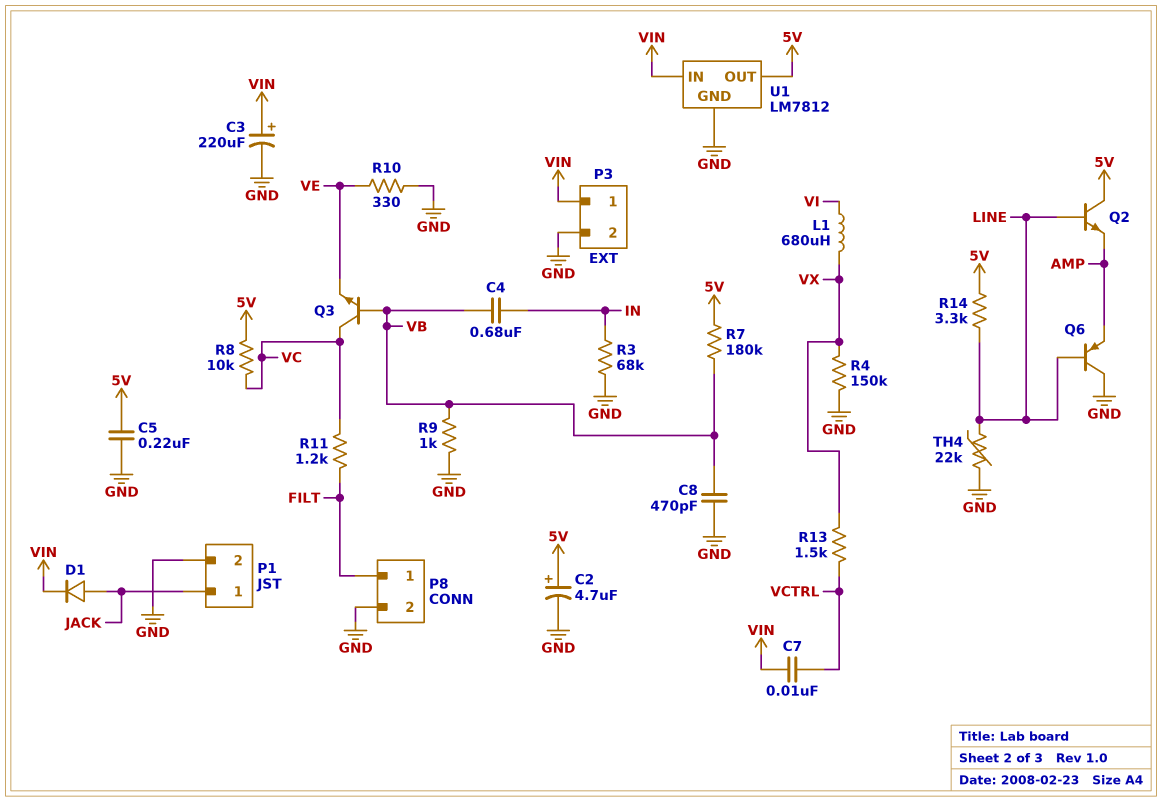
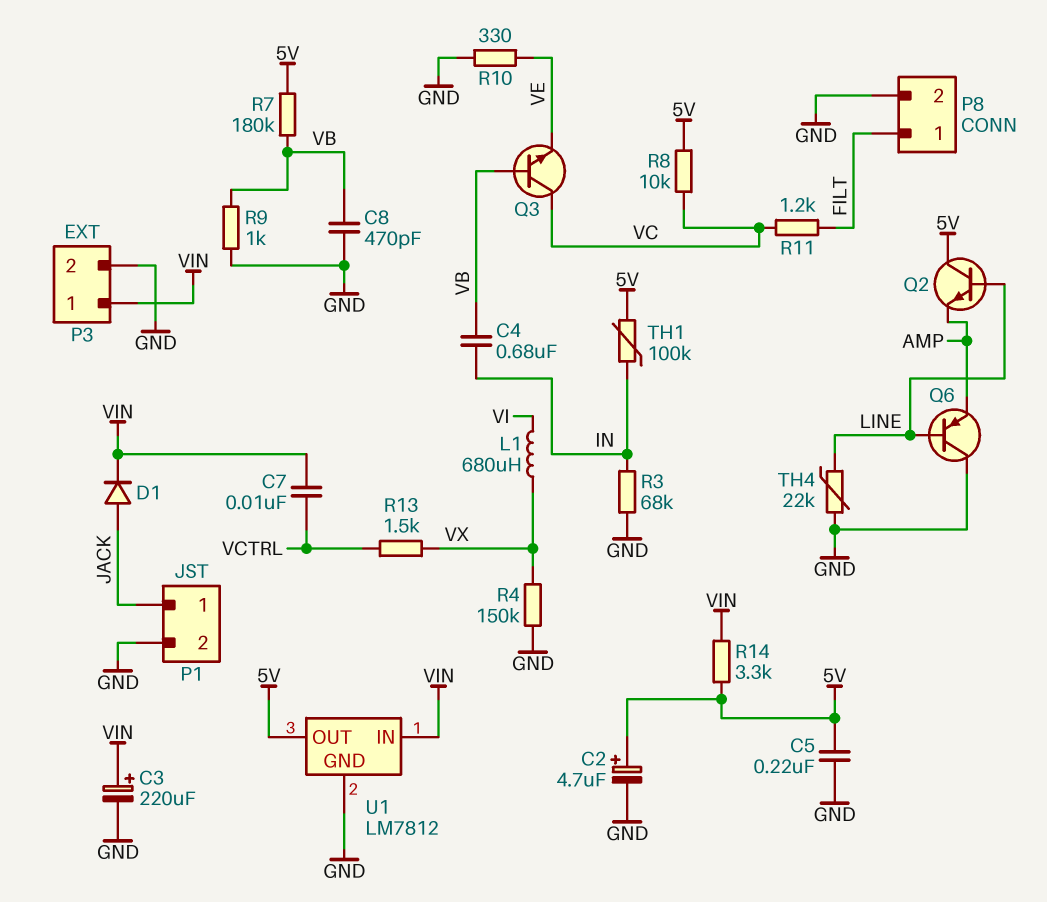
R14: 3.3k (5V, LINE) -> 3.3k (5V, VIN)
TH1: none -> 100k (5V, IN)

